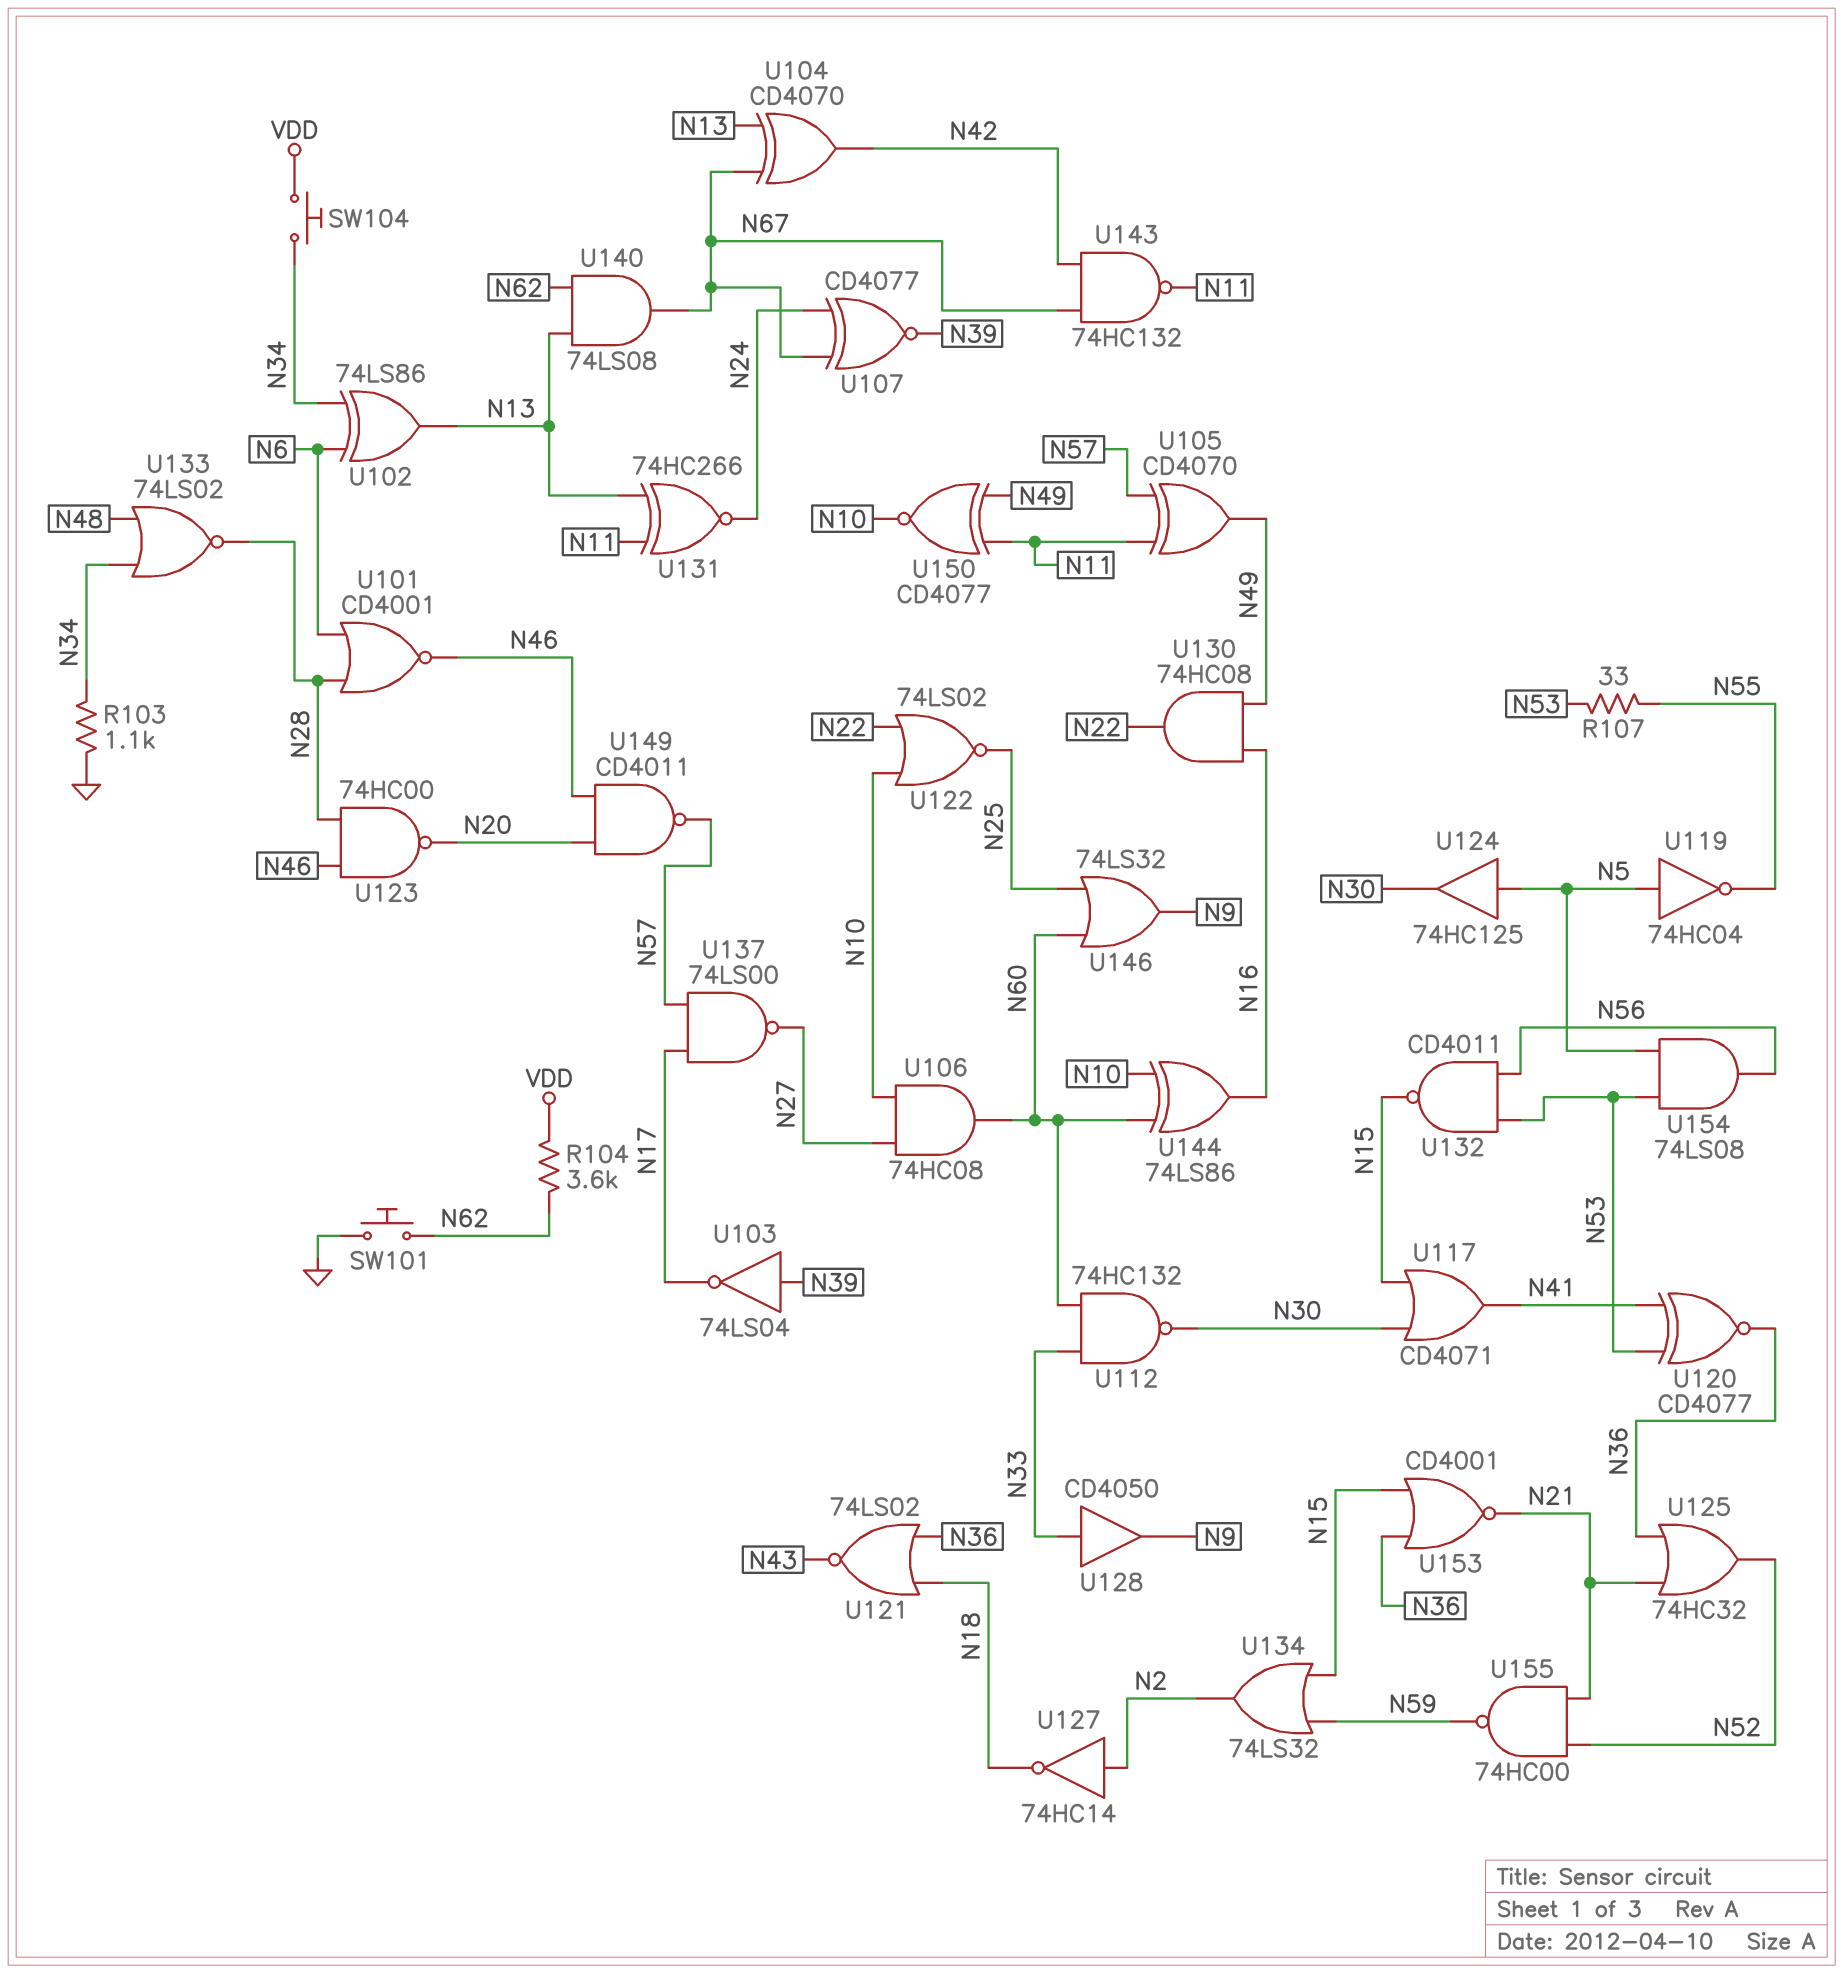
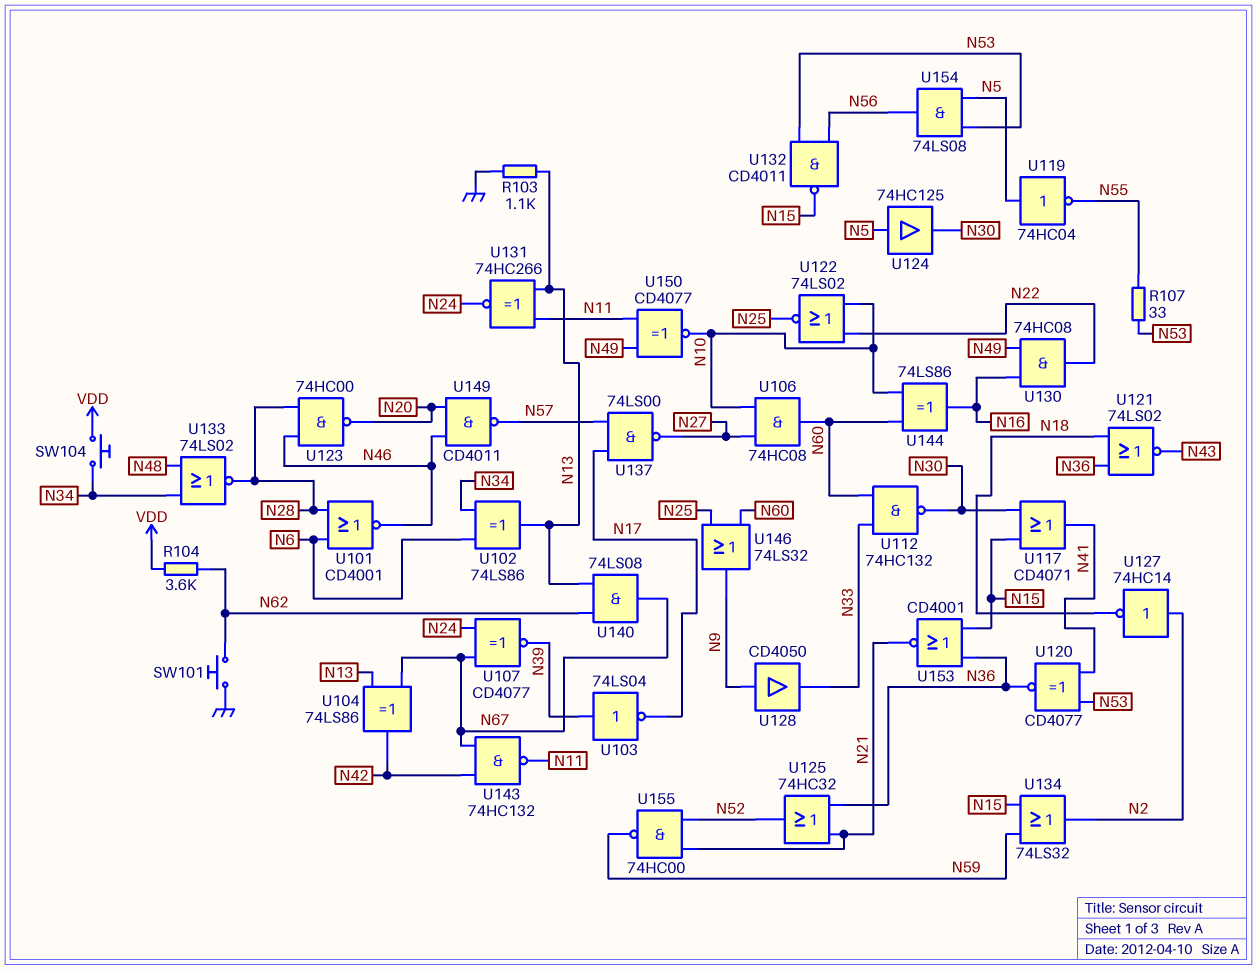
R103: 1.1k (GND, N34) -> 1.1k (GND, N13)
U104: XOR CD4070 (in N13, in N67, out N42) -> XOR 74LS86 (in N13, in N67, out N42)
U105: XOR CD4070 (in N11, in N57, out N49) -> none
U128: buffer CD4050 (in N33, out N9) -> buffer CD4050 (in N9, out N33)

